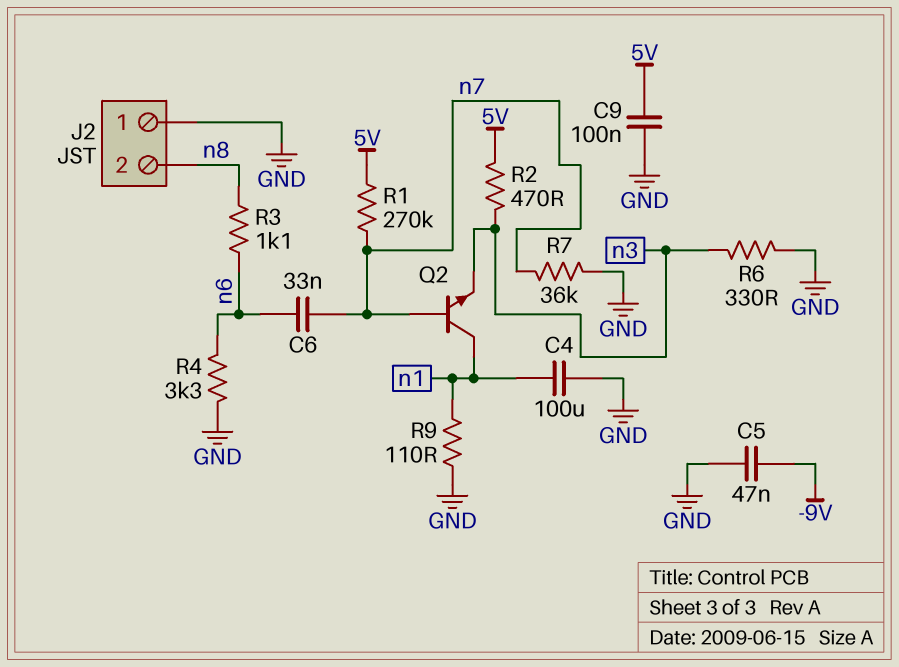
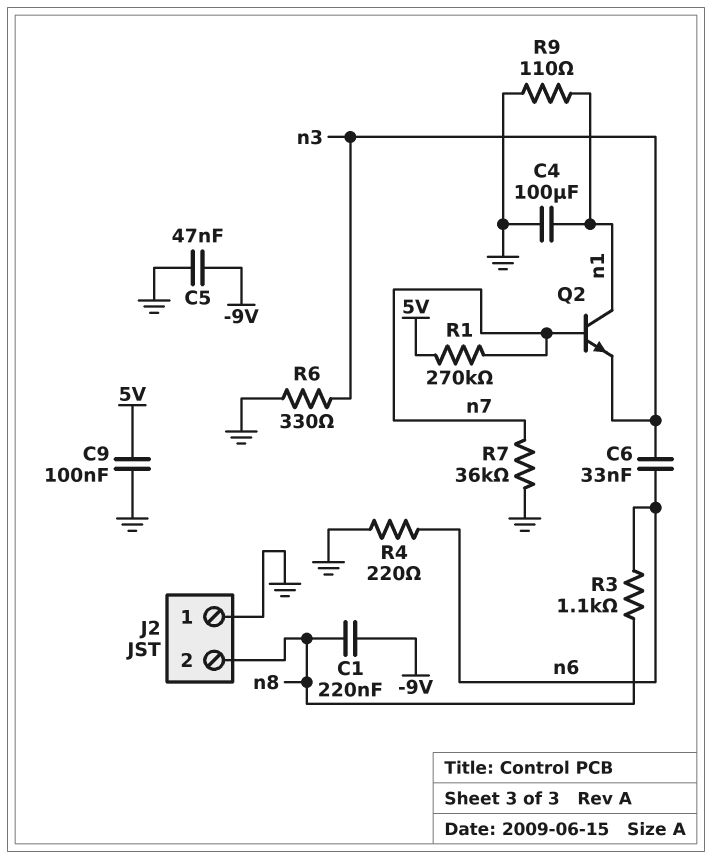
C1: none -> 220nF (-9V, n8)
C6: 33nF (n6, n7) -> 33nF (n3, n6)
R2: 470 (5V, n3) -> none
R4: 3.3k (GND, n6) -> 220 (GND, n6)

